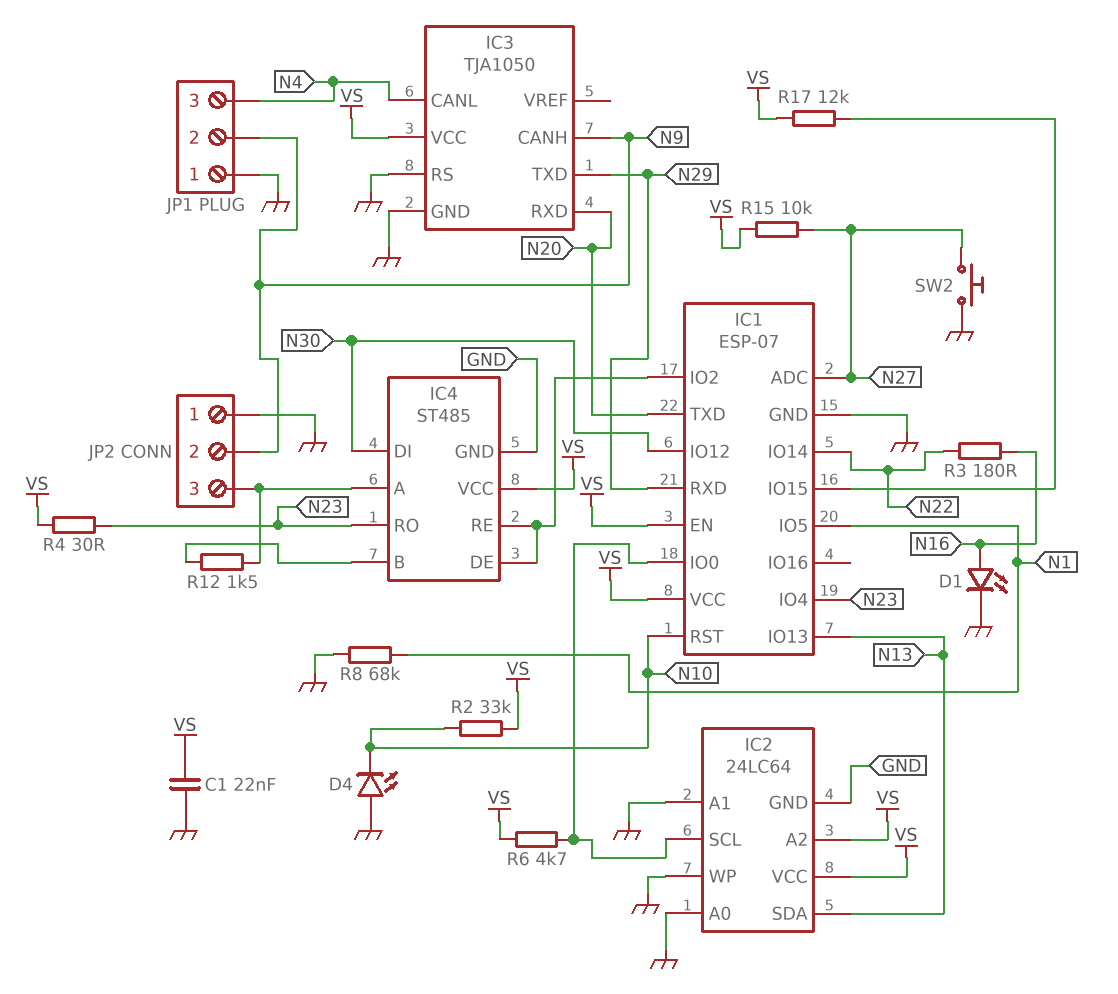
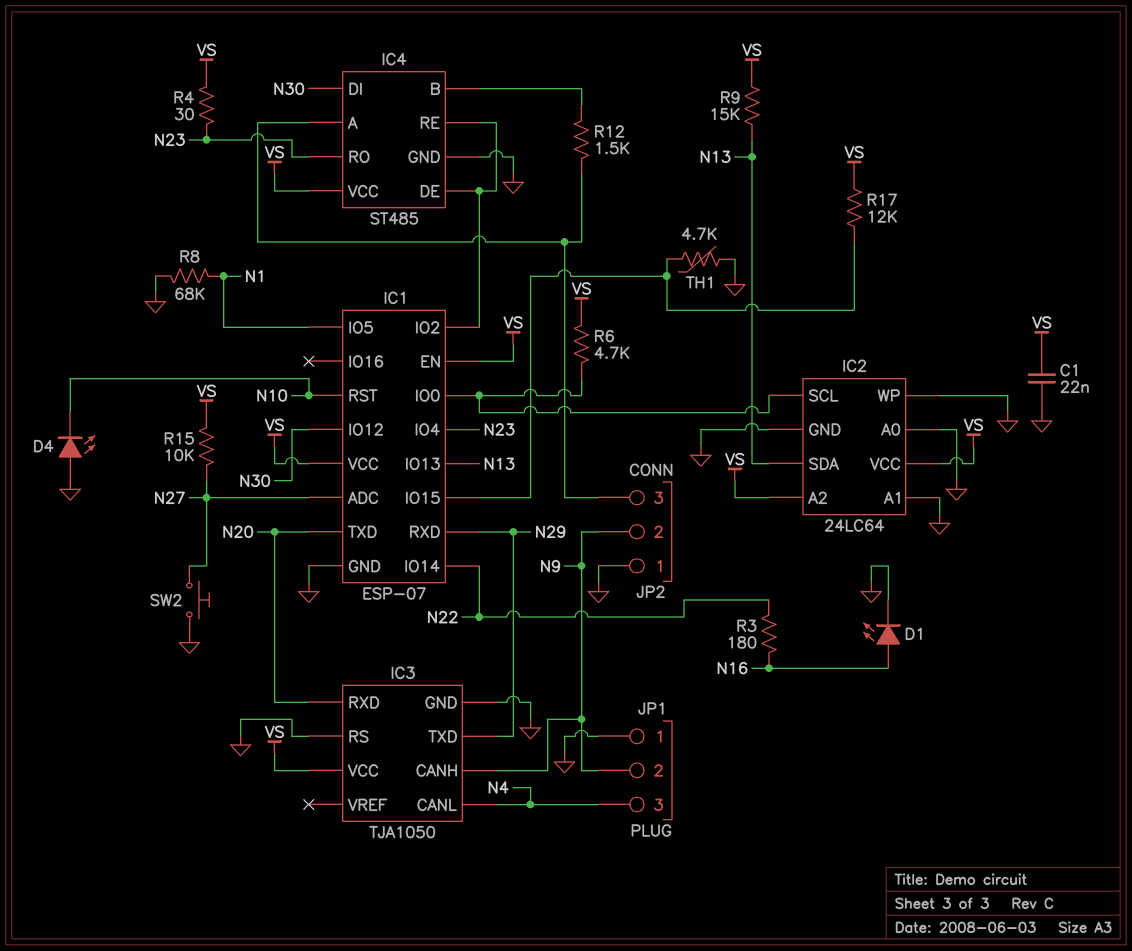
R2: 33k (N10, VS) -> none
R9: none -> 15k (N13, VS)
TH1: none -> 4.7k (GND, IC1/IO15)

